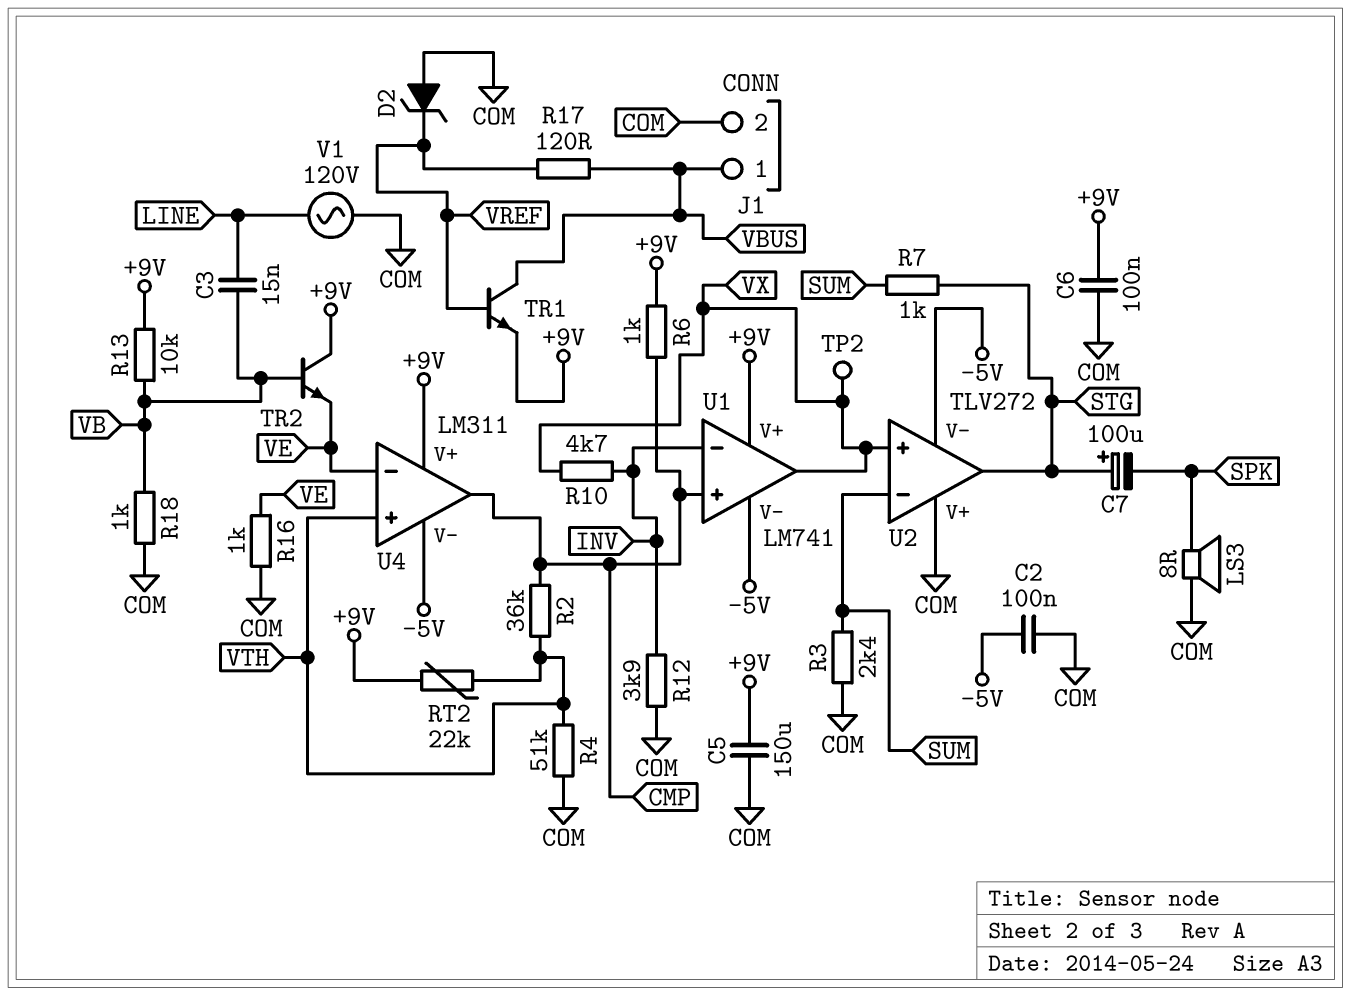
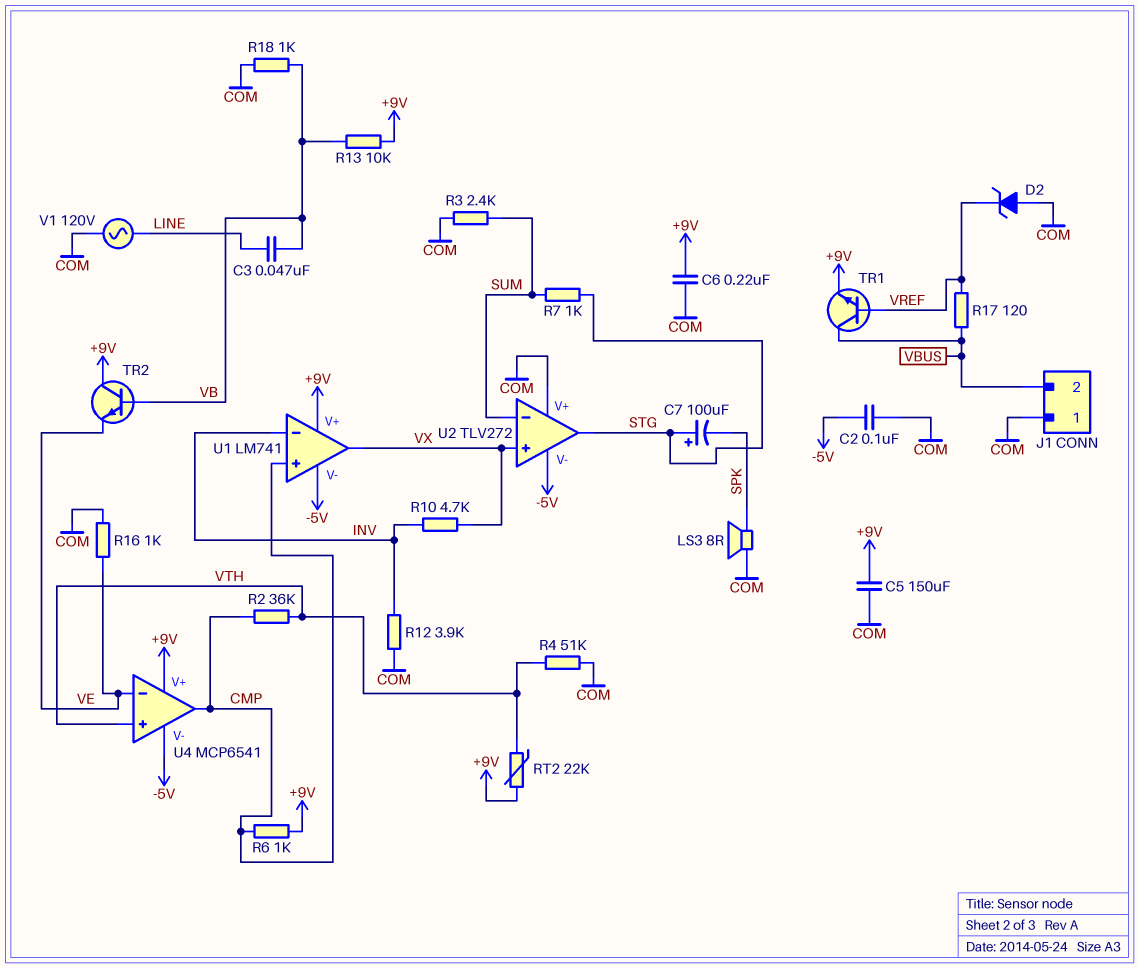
C3: 15nF (LINE, VB) -> 47nF (LINE, VB)
C6: 100nF (+9V, COM) -> 220nF (+9V, COM)
J1 pin 1: VBUS -> COM
J1 pin 2: COM -> VBUS
TP2: test point (VX) -> none
U4: LM311 -> MCP6541

